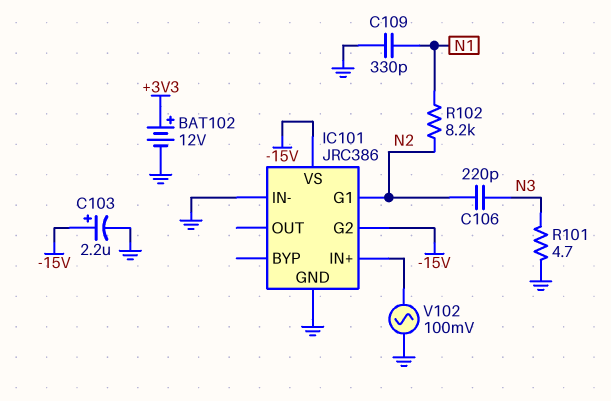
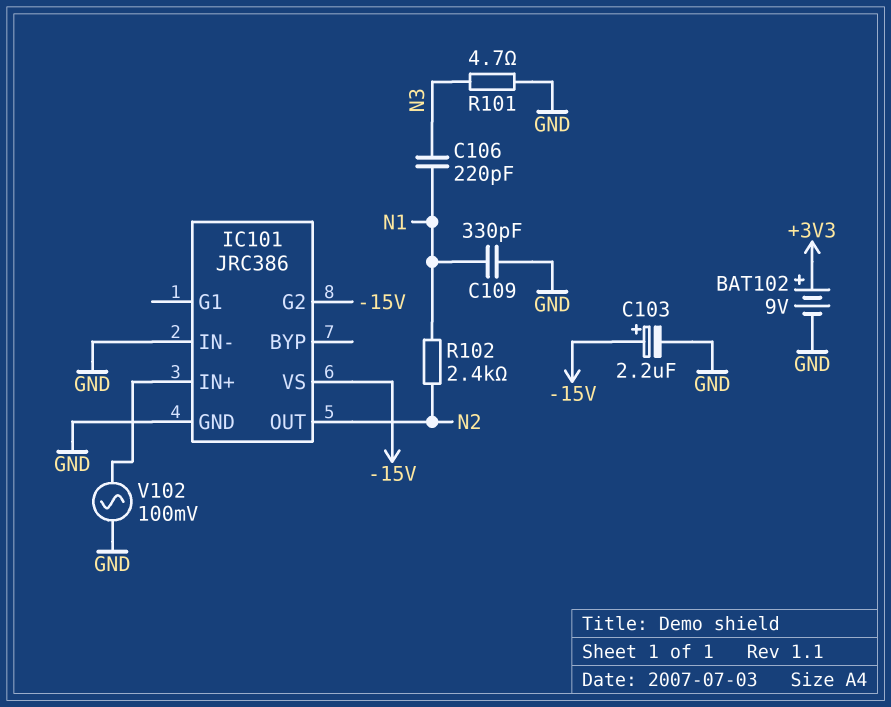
BAT102: 12V (plus +3V3, minus GND) -> 9V (plus +3V3, minus GND)
C106: 220pF (N2, N3) -> 220pF (N1, N3)
IC101 pin G1: N2 -> none
IC101 pin OUT: none -> N2
R102: 8.2k (N1, N2) -> 2.4k (N1, N2)

